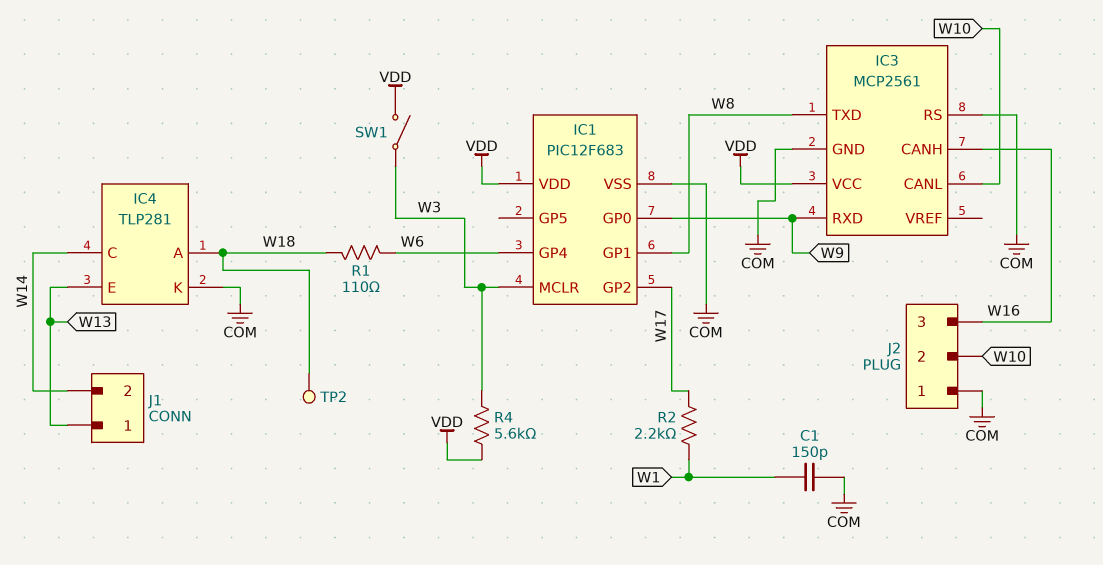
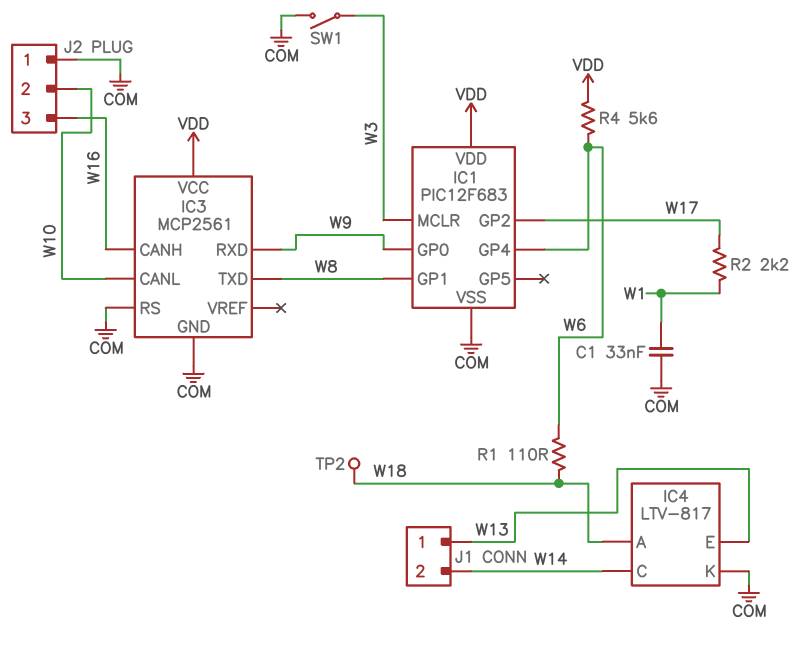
C1: 150pF (COM, W1) -> 33nF (COM, W1)
IC4: TLP281 -> LTV-817
R4: 5.6k (VDD, W3) -> 5.6k (VDD, W6)
SW1: switch (VDD, W3) -> switch (COM, W3)

